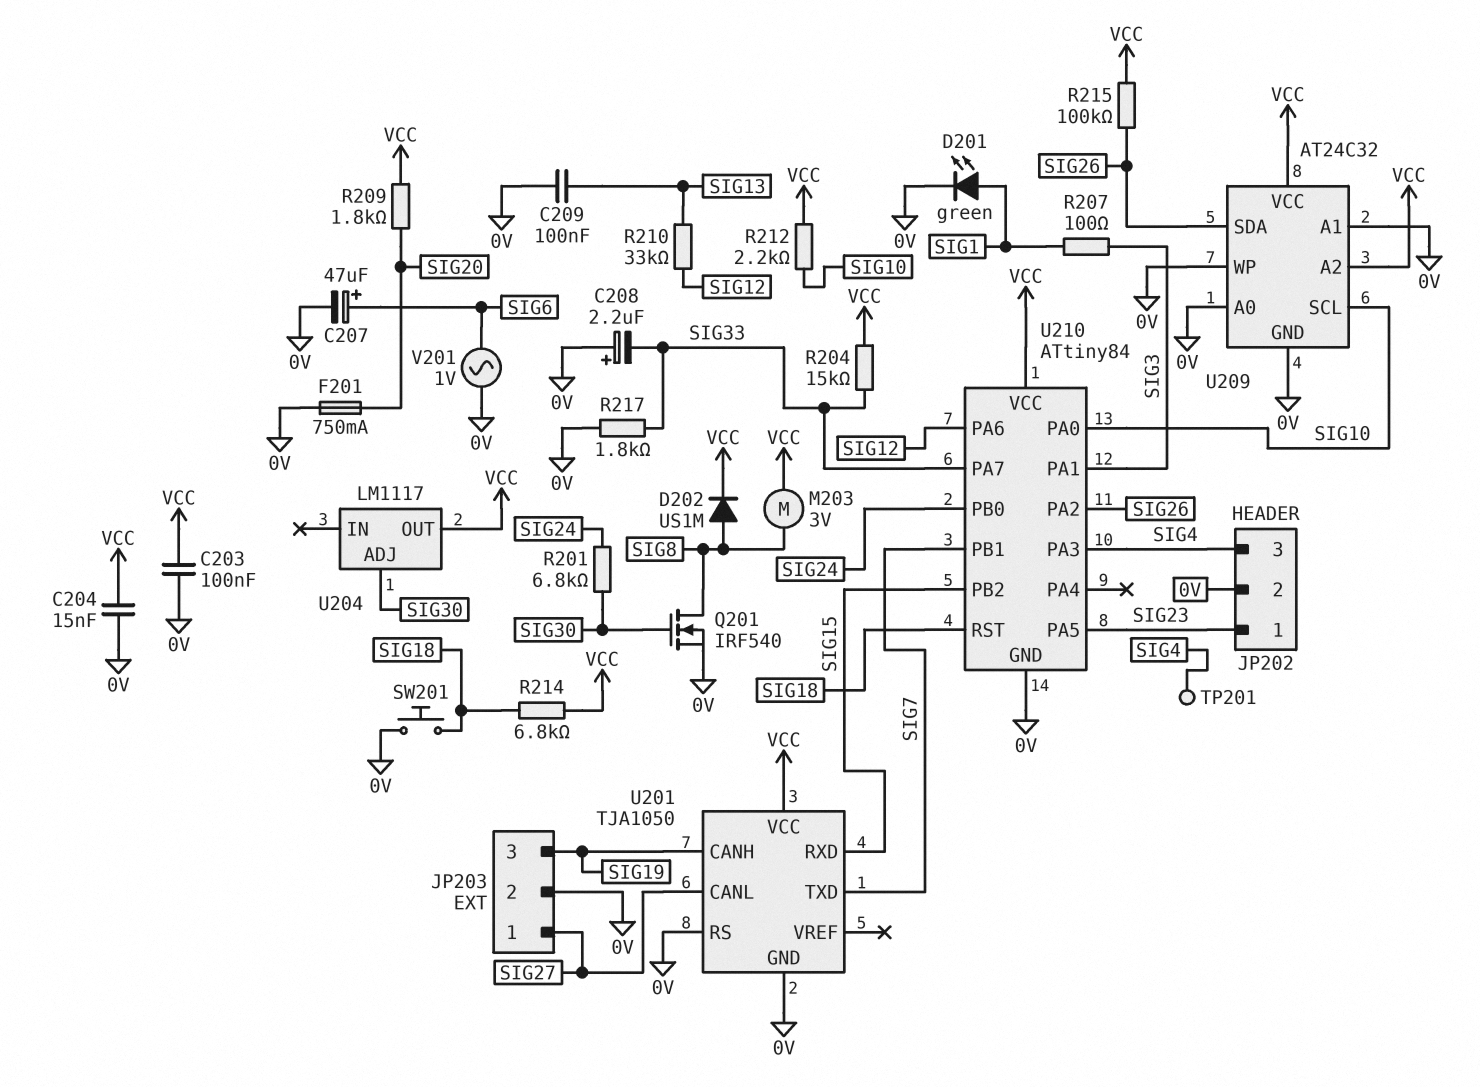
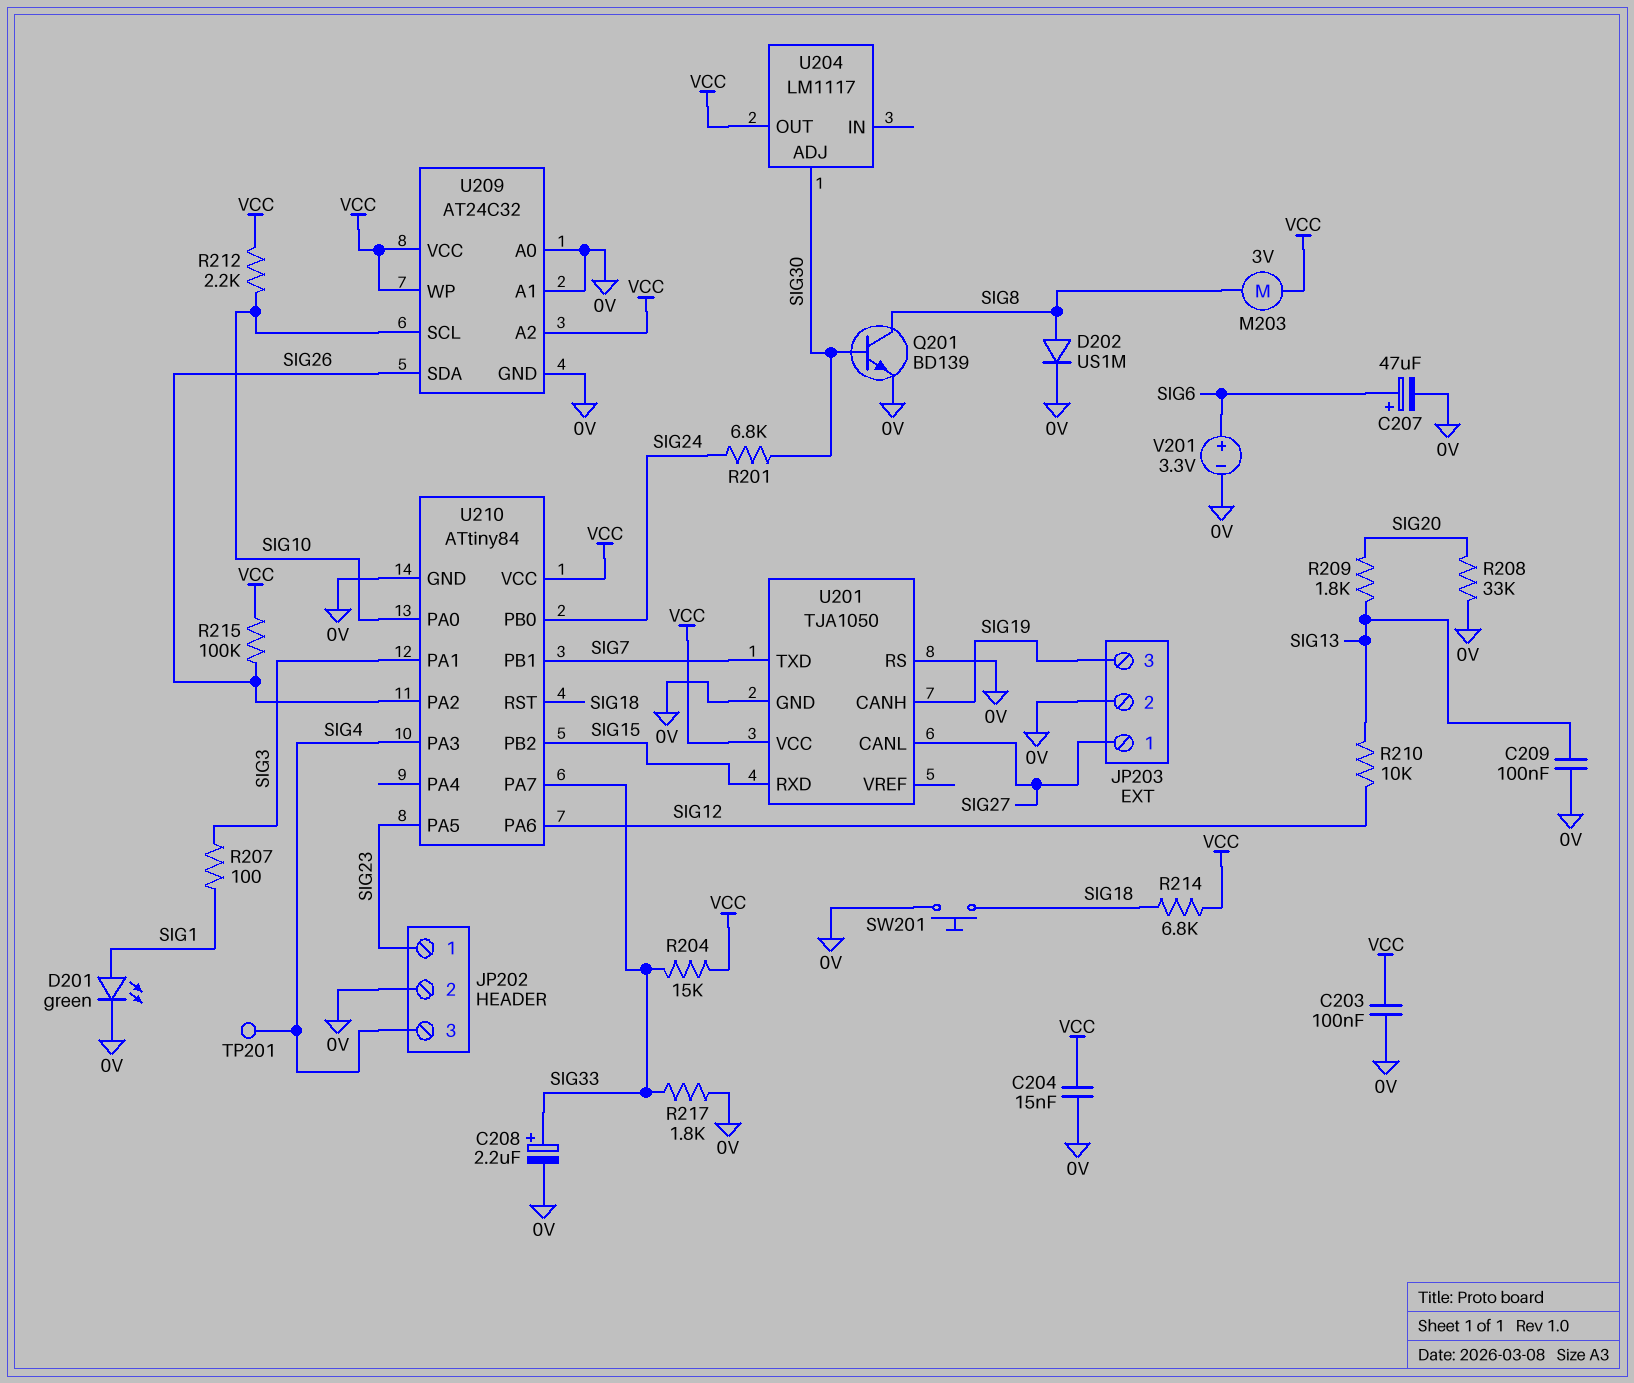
C208: 2.2uF (plus 0V, minus SIG33) -> 2.2uF (plus SIG33, minus 0V)
D202: diode US1M (A SIG8, K VCC) -> diode US1M (A SIG8, K 0V)
F201: 750mA (0V, SIG20) -> none
Q201: NMOS IRF540 (G SIG30, D SIG8, S 0V) -> NPN BD139 (B SIG30, C SIG8, E 0V)
R208: none -> 33k (0V, SIG20)
R209: 1.8k (SIG20, VCC) -> 1.8k (SIG13, SIG20)
R210: 33k (SIG12, SIG13) -> 10k (SIG12, SIG13)
U209 pin WP: 0V -> VCC
V201: AC 1V (0V, SIG6) -> 3.3V (plus SIG6, minus 0V)

